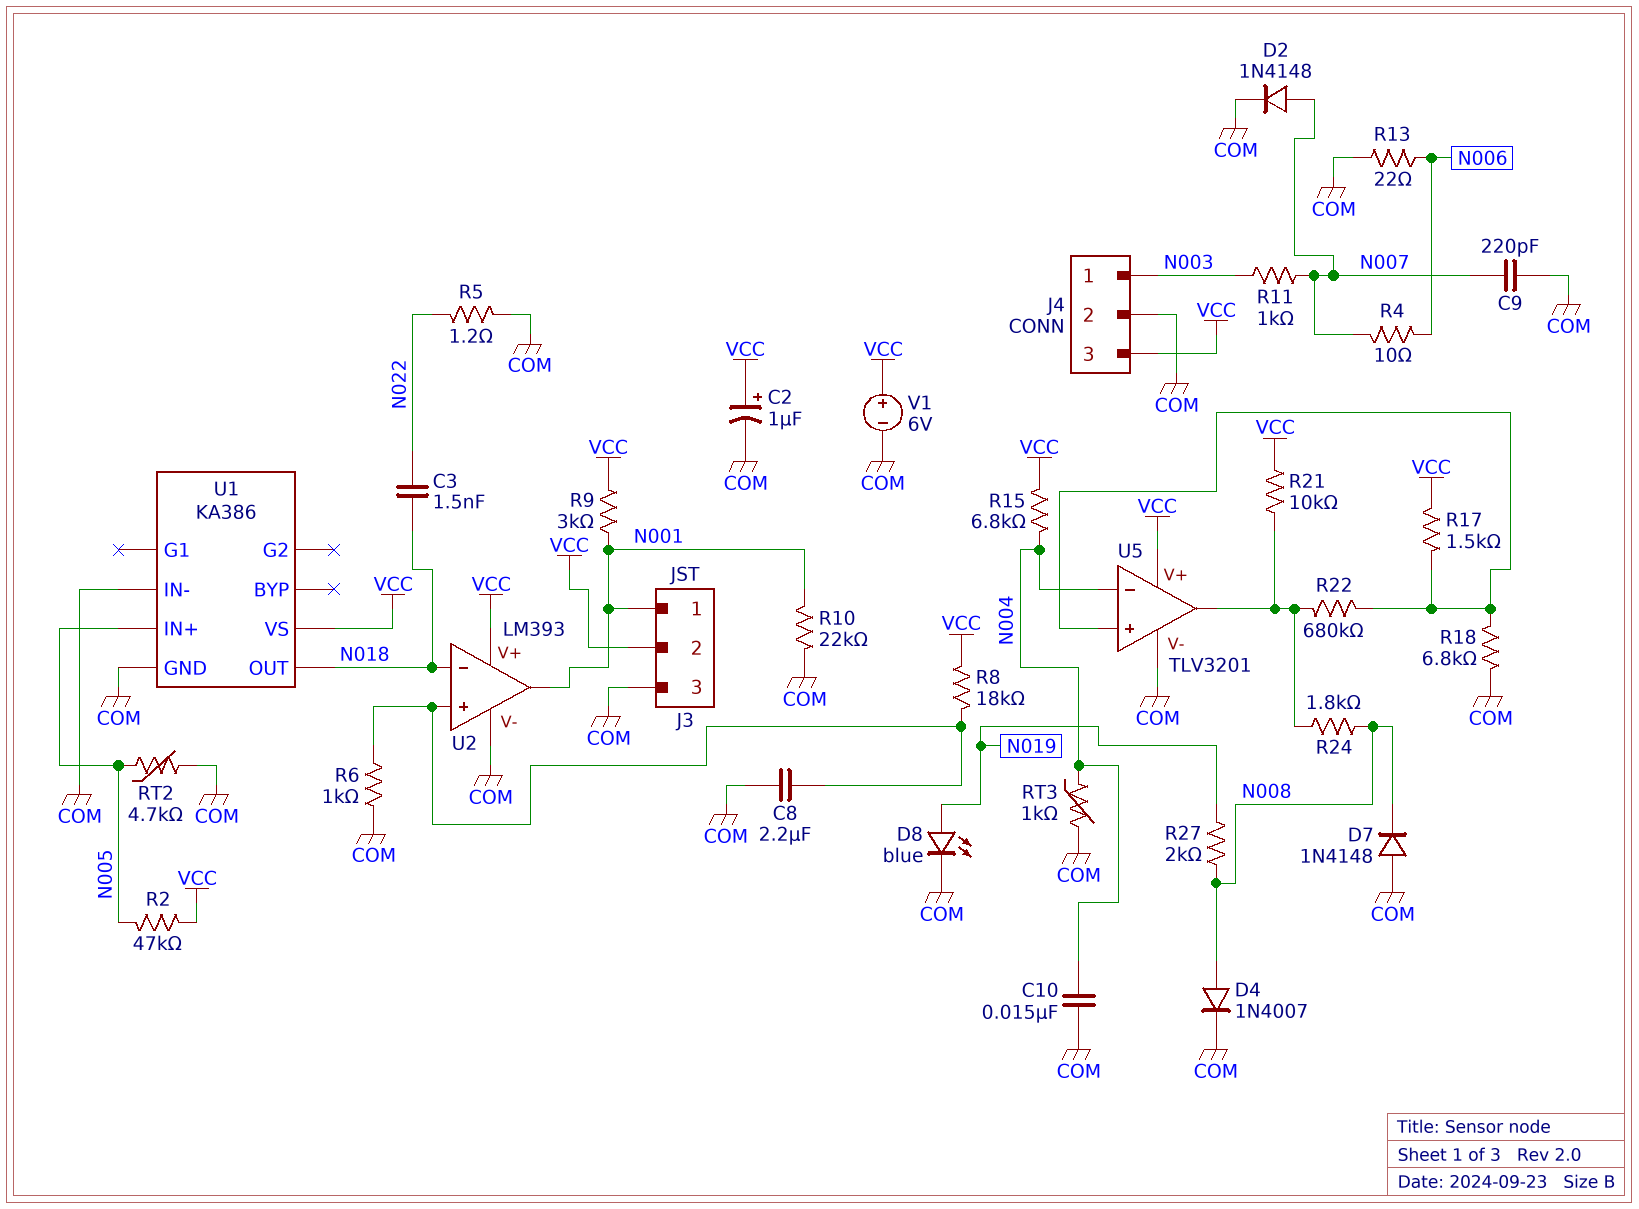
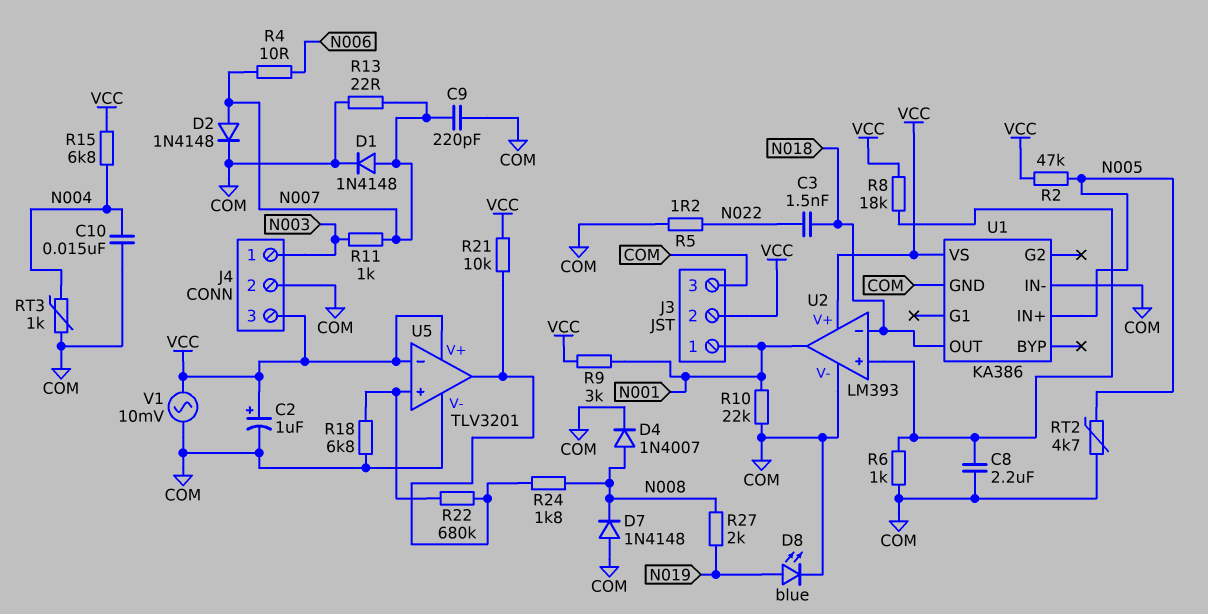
D1: none -> diode 1N4148 (A N007, K COM)
R13: 22 (COM, N006) -> 22 (COM, N007)
R17: 1.5k (U5/in+, VCC) -> none
U5 pin in-: N004 -> VCC
V1: 6V (plus VCC, minus COM) -> AC 10mV (COM, VCC)

